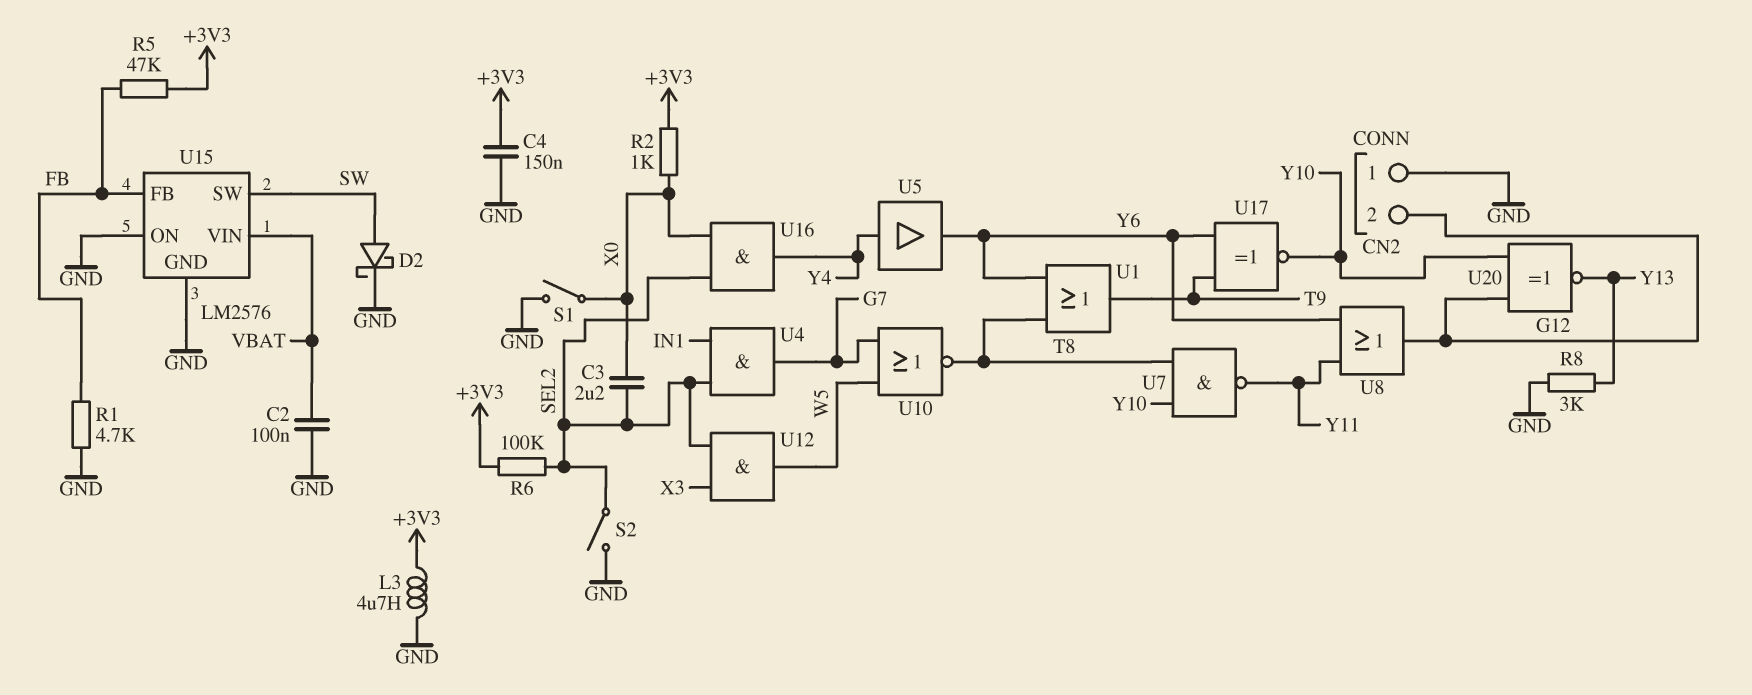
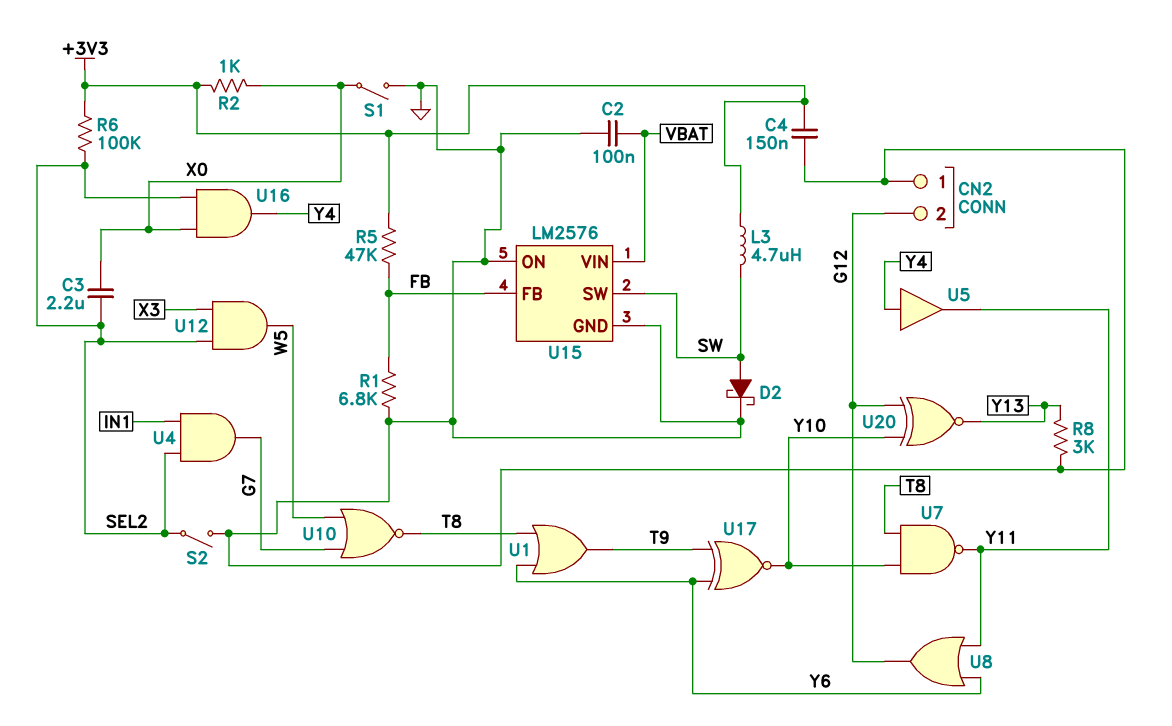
L3: 4.7uH (+3V3, GND) -> 4.7uH (+3V3, SW)
R1: 4.7k (FB, GND) -> 6.8k (FB, GND)
U5: buffer (in Y4, out Y6) -> buffer (in Y4, out Y11)

